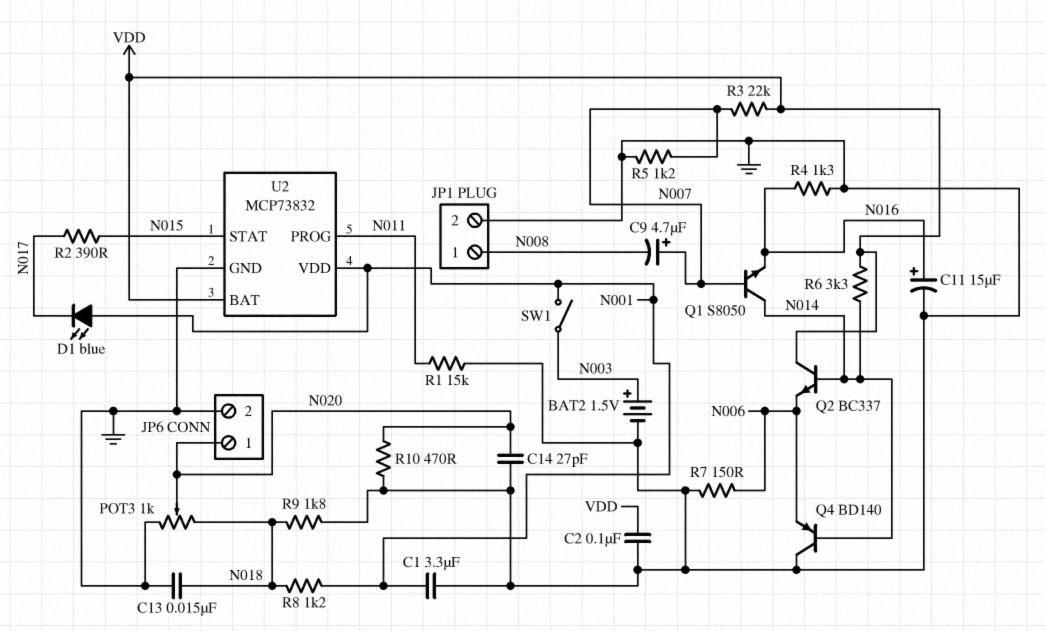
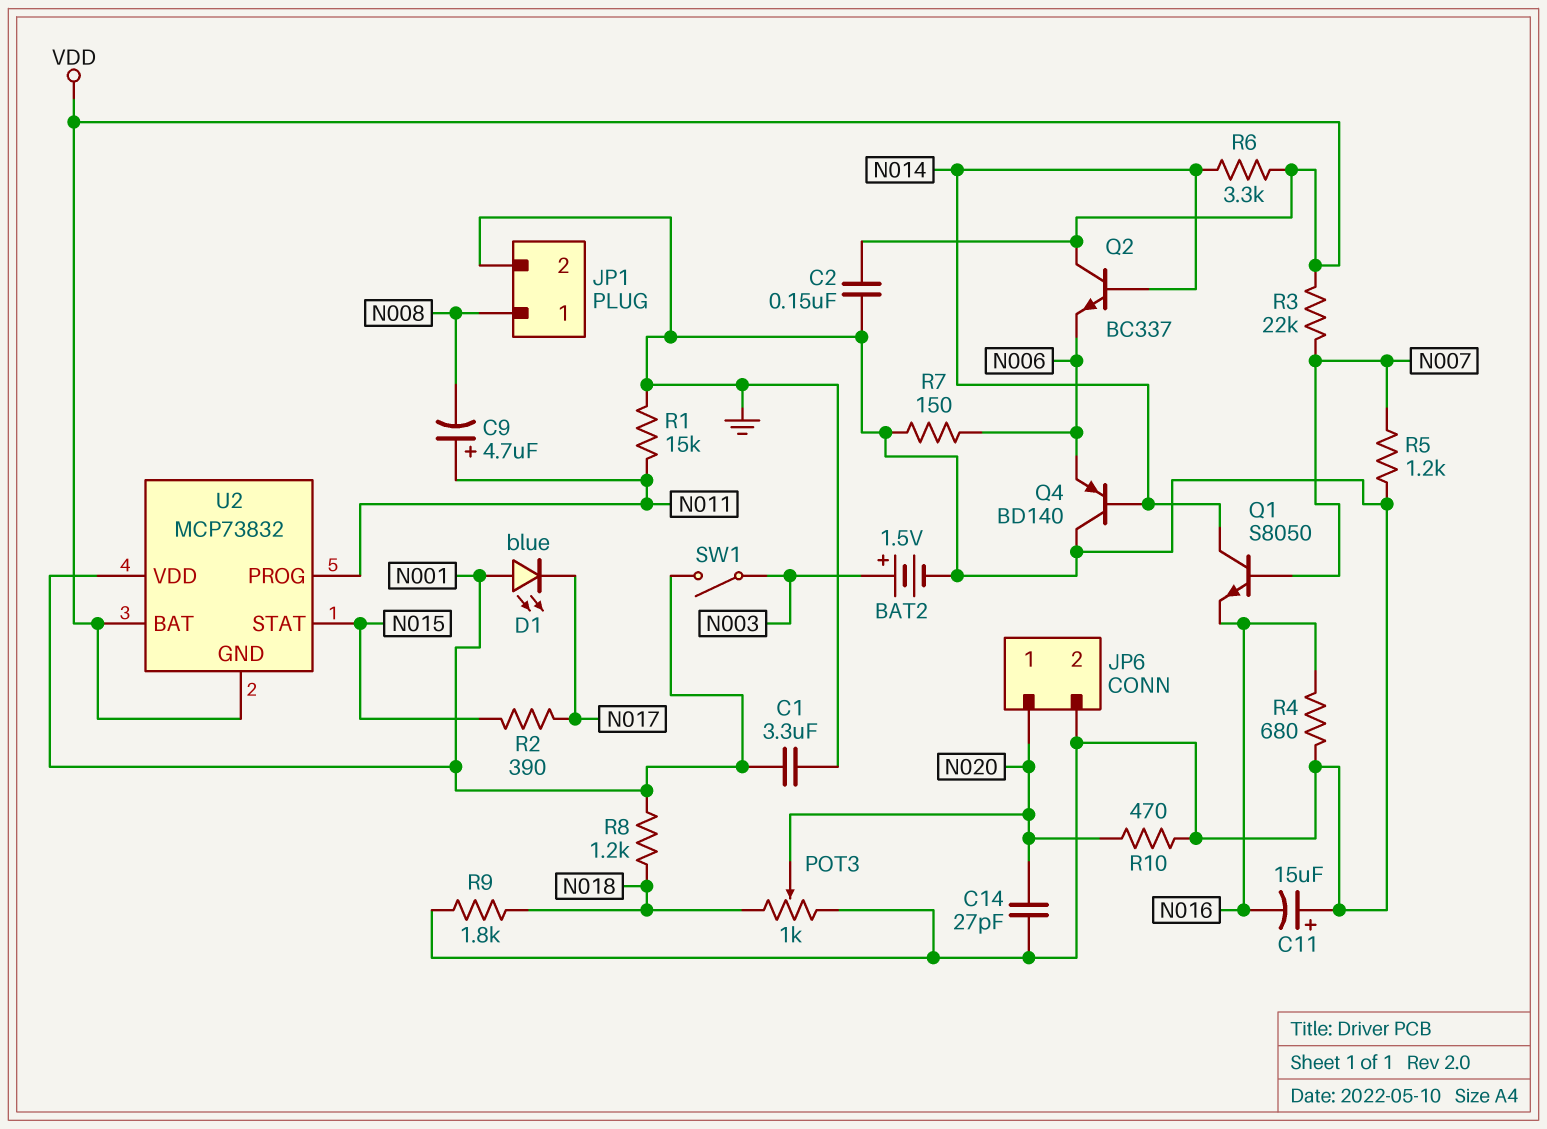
C2: 100nF (GND, VDD) -> 150nF (GND, VDD)
C9: 4.7uF (plus N007, minus N008) -> 4.7uF (plus N011, minus N008)
C11: 15uF (plus N016, minus GND) -> 15uF (plus GND, minus N016)
C13: 15nF (GND, N018) -> none
R4: 1.3k (GND, N016) -> 680 (GND, N016)
U2 pin GND: GND -> VDD

